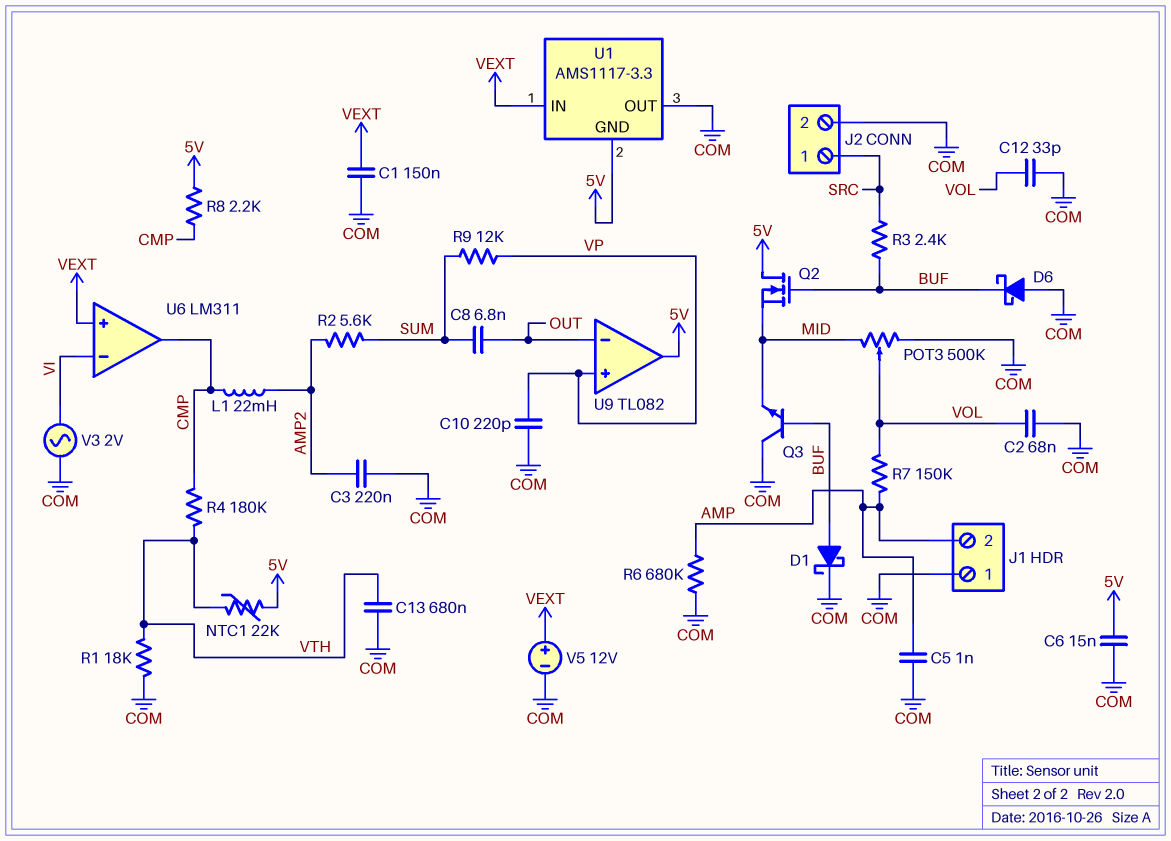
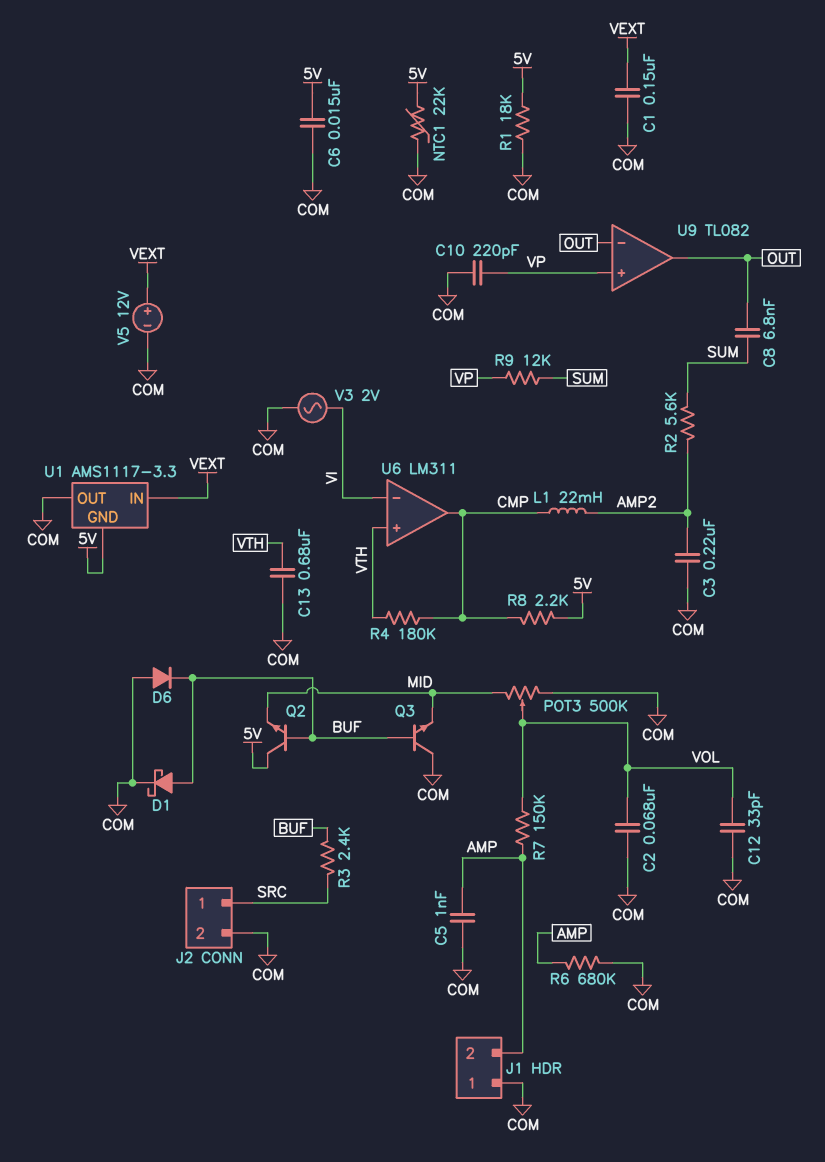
D6: schottky (A COM, K BUF) -> diode (A COM, K BUF)
NTC1: 22k (5V, VTH) -> 22k (5V, COM)
Q2: NMOS (G BUF, D 5V, S MID) -> NPN (B BUF, C 5V, E MID)
R1: 18k (COM, VTH) -> 18k (5V, COM)
U6 pin in+: VEXT -> VTH
U9 pin out: 5V -> OUT

